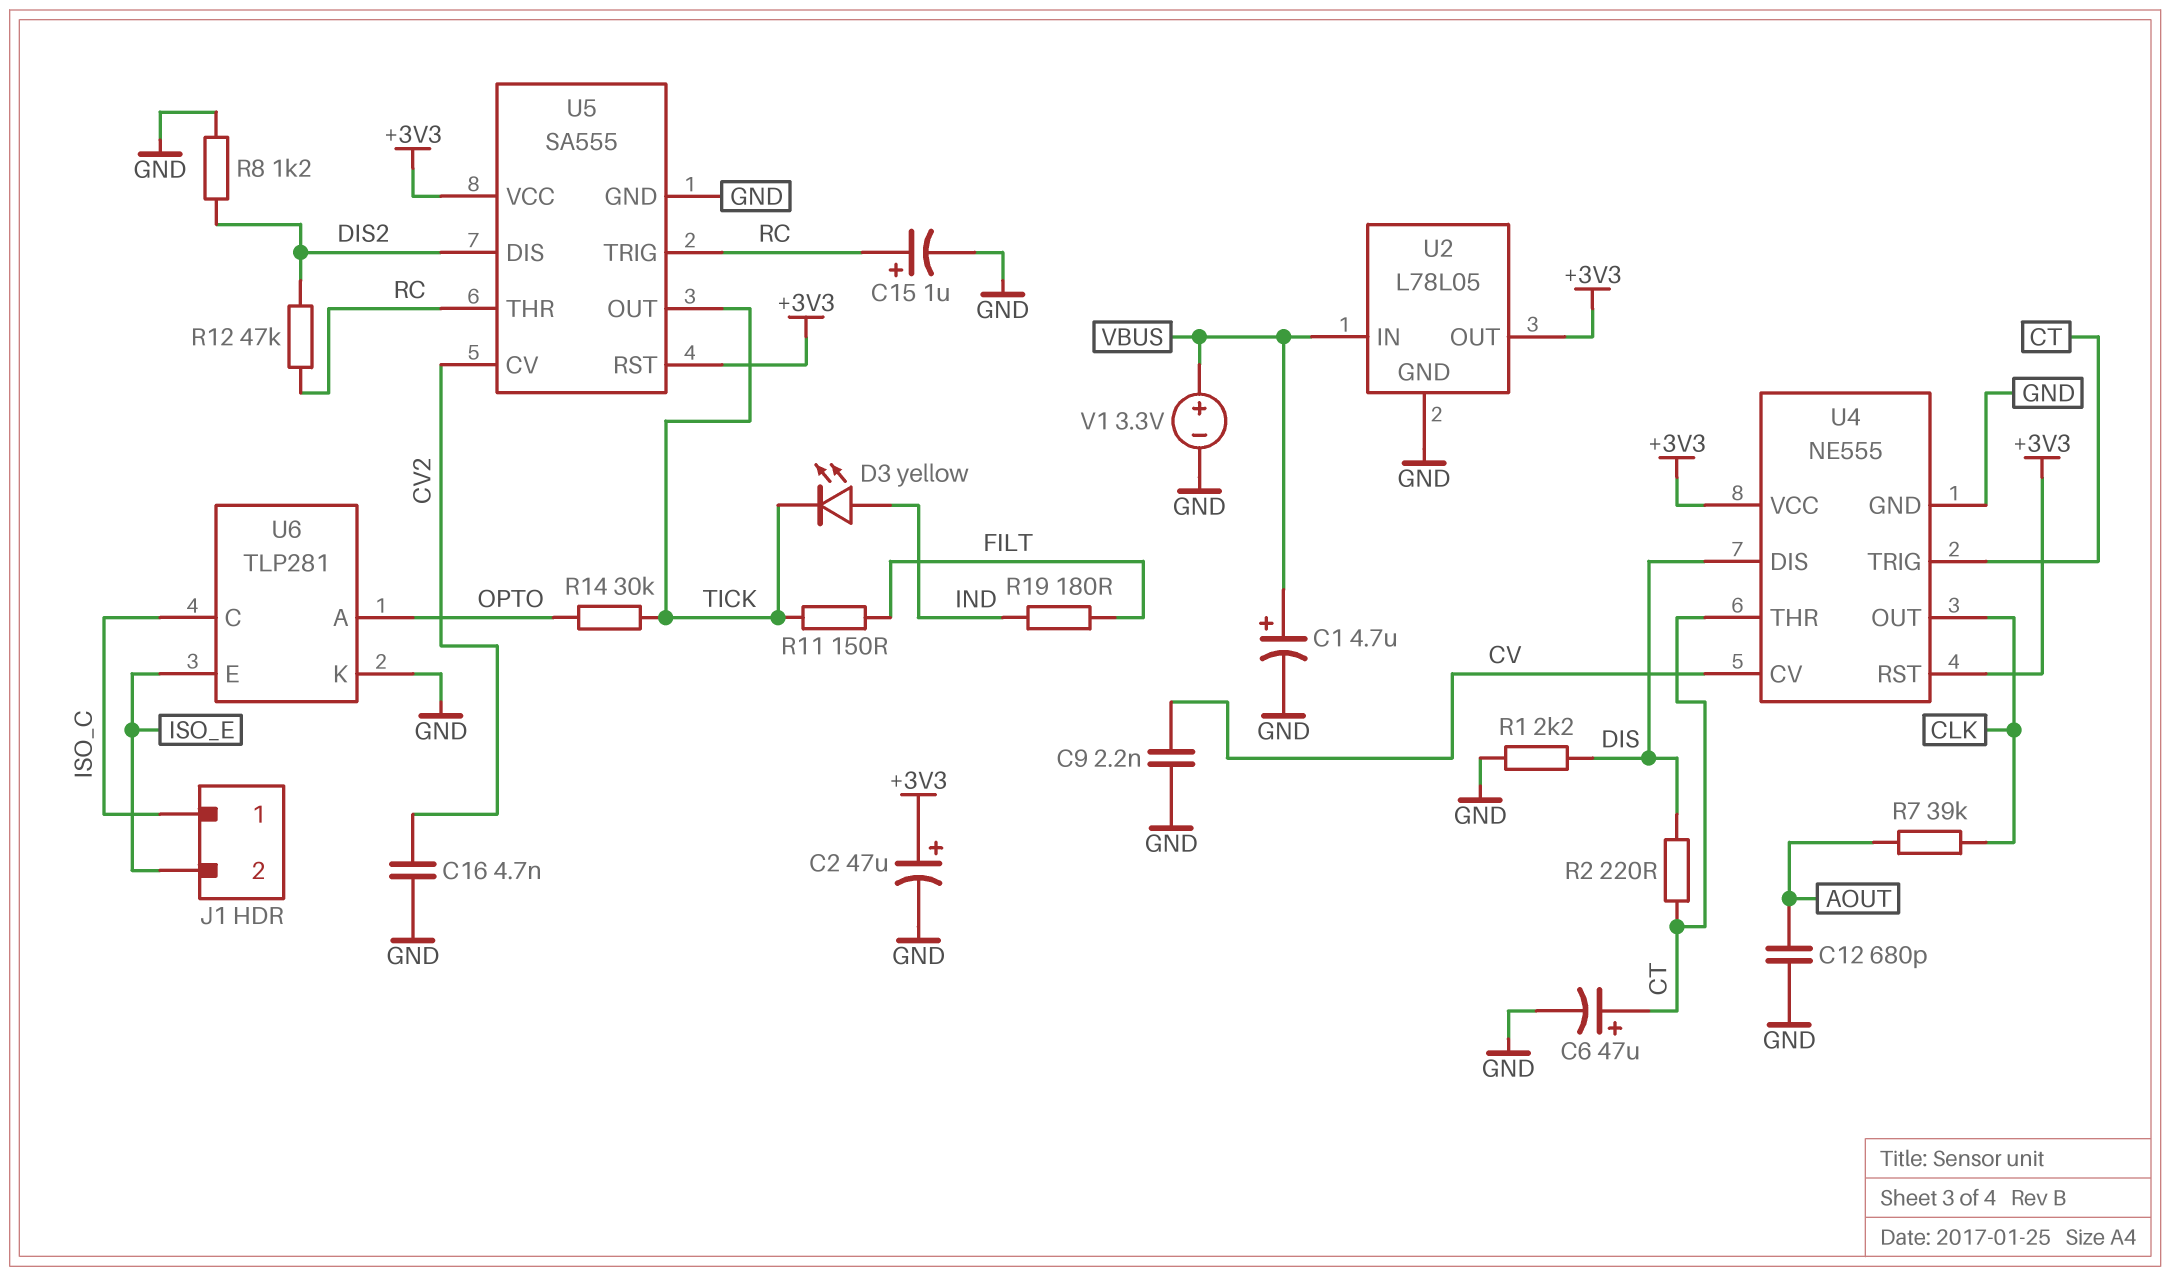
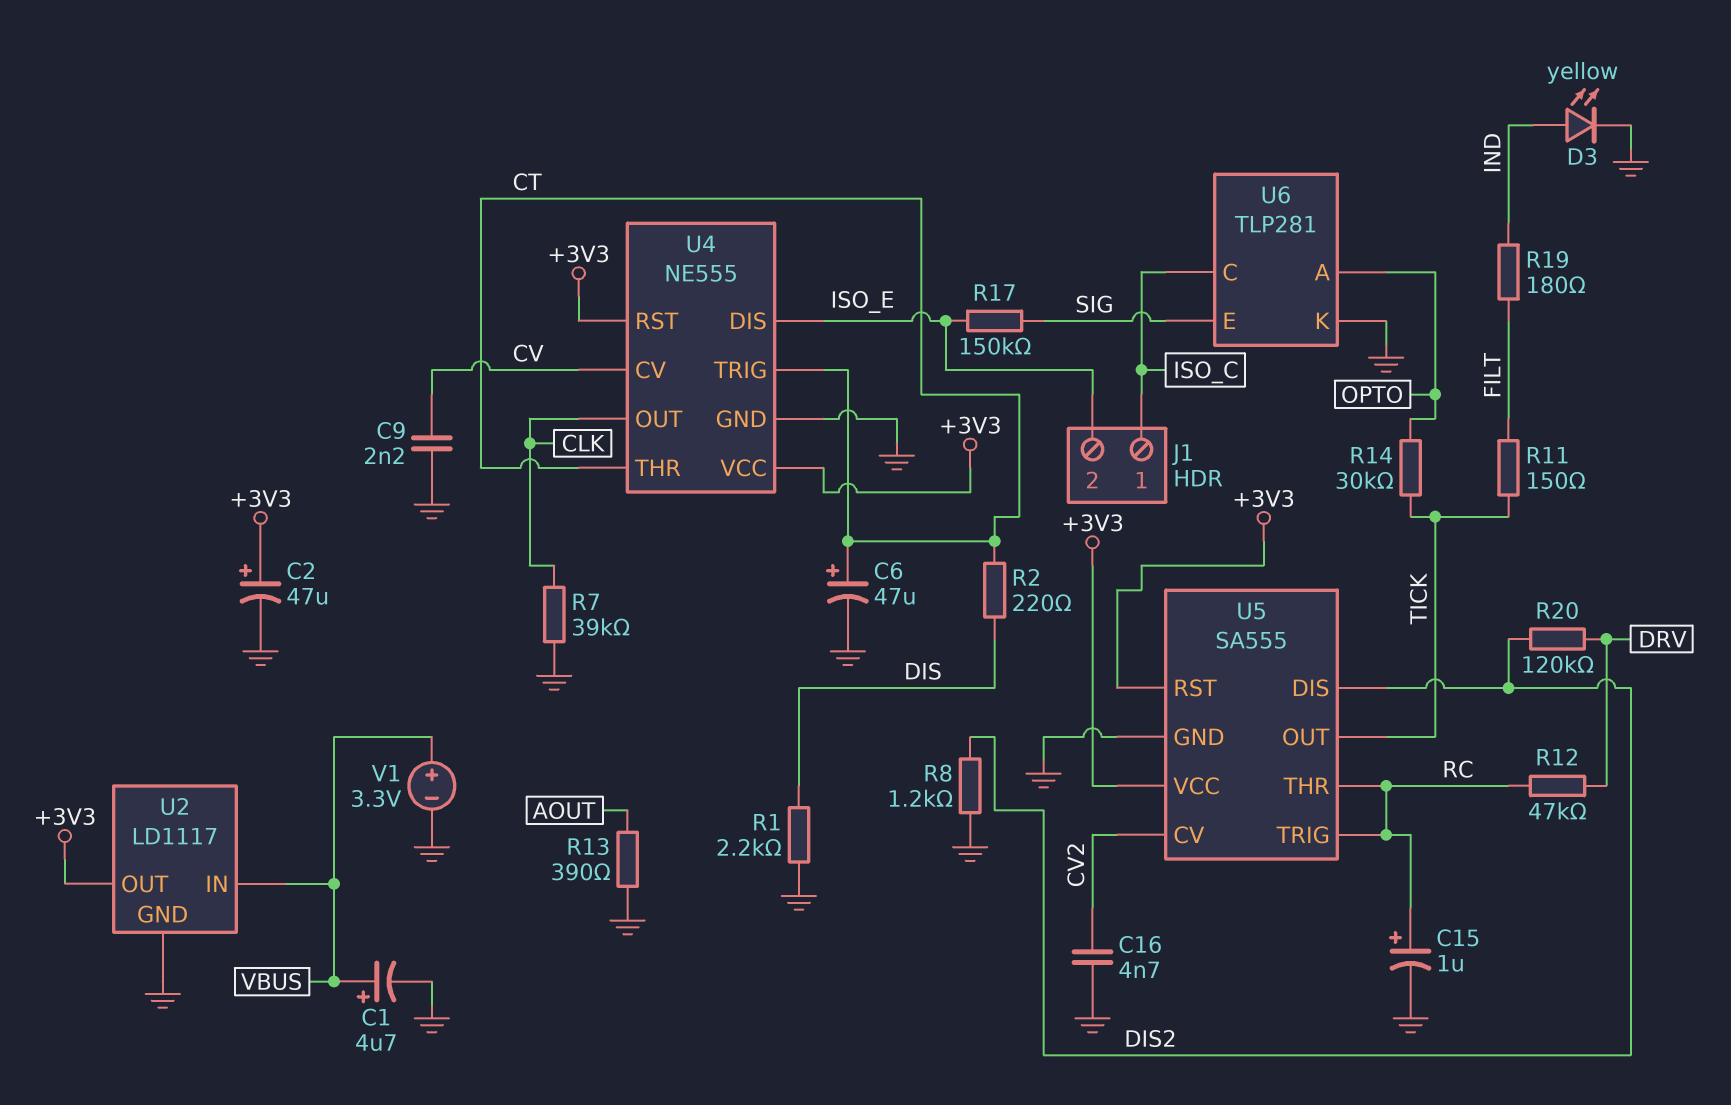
C12: 680pF (AOUT, GND) -> none
D3: LED yellow (A IND, K TICK) -> LED yellow (A IND, K GND)
R7: 39k (AOUT, CLK) -> 39k (CLK, GND)
R12: 47k (DIS2, RC) -> 47k (DRV, RC)
R13: none -> 390 (AOUT, GND)
R17: none -> 150k (ISO_E, SIG)
R20: none -> 120k (DIS2, DRV)
U2: L78L05 -> LD1117
U4 pin DIS: DIS -> ISO_E
U6 pin E: ISO_E -> SIG

